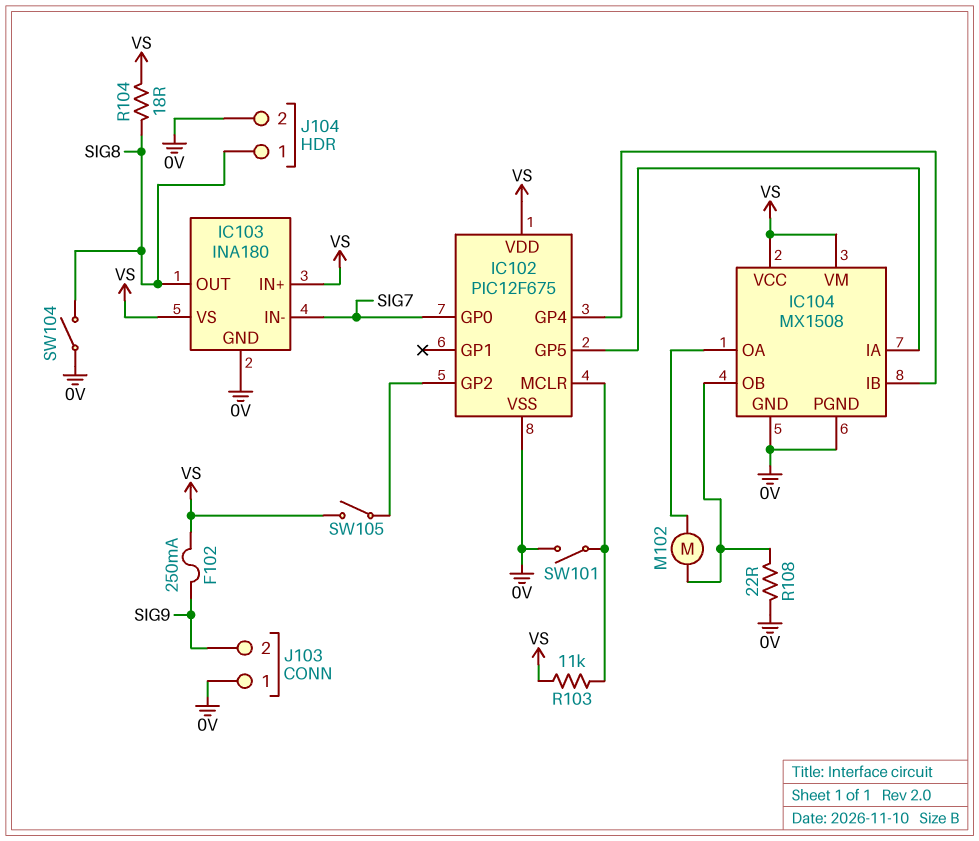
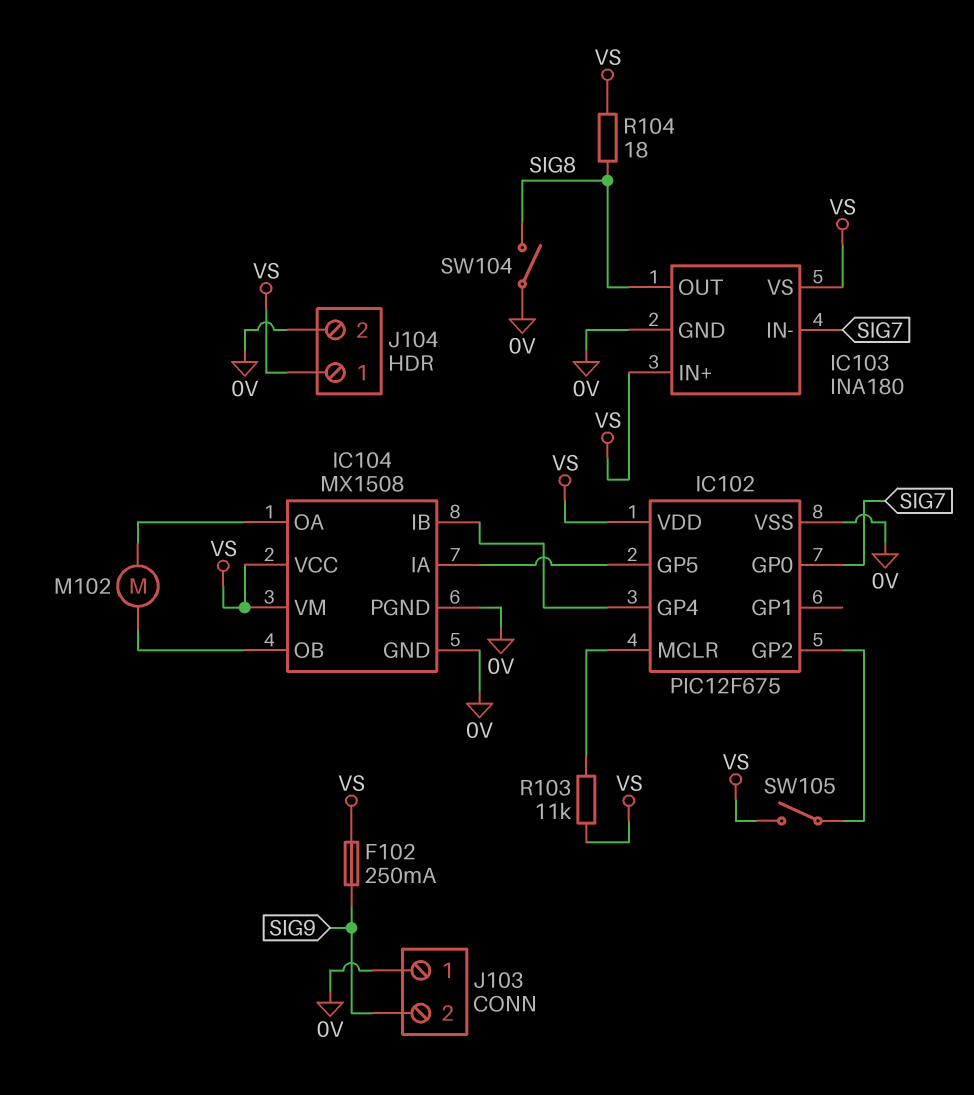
J104 pin 1: SIG8 -> VS
R108: 22 (0V, IC104/OB) -> none
SW101: switch (0V, IC102/MCLR) -> none

